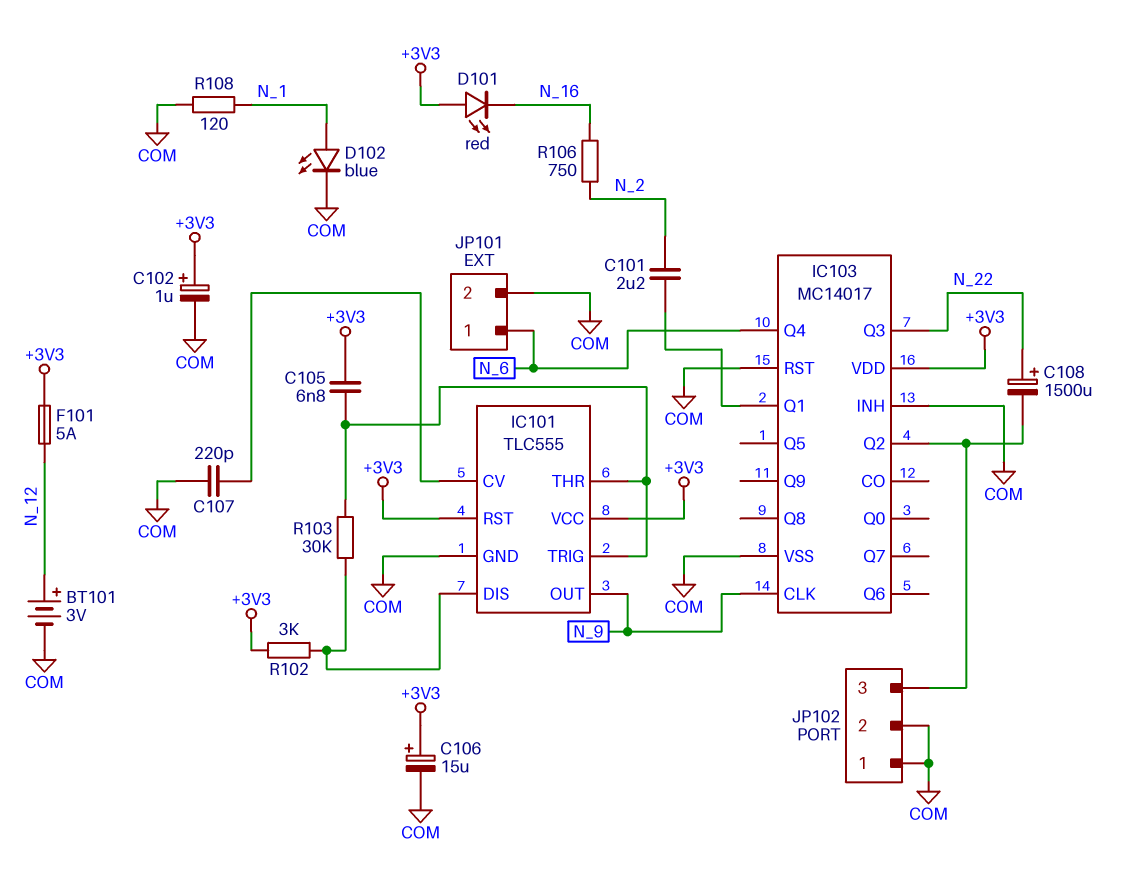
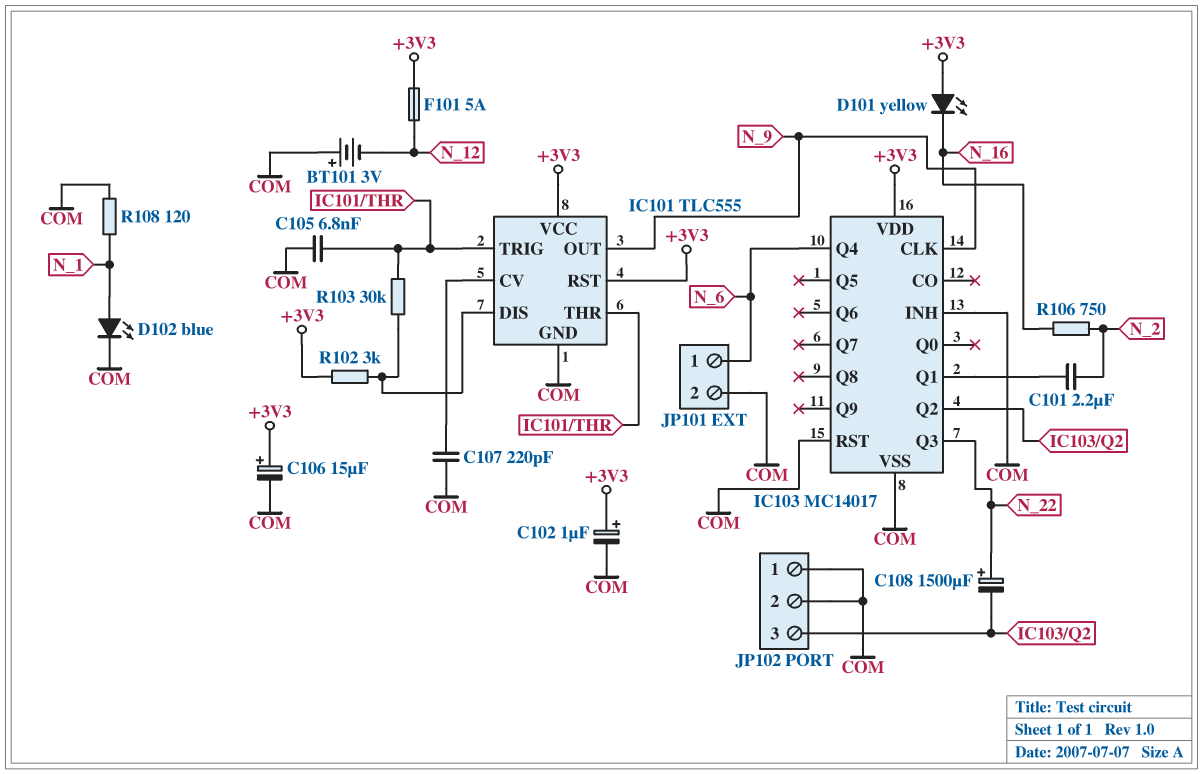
BT101: 3V (plus N_12, minus COM) -> 3V (plus COM, minus N_12)
C105: 6.8nF (+3V3, IC101/THR) -> 6.8nF (COM, IC101/THR)
D101: LED red (A +3V3, K N_16) -> LED yellow (A +3V3, K N_16)

